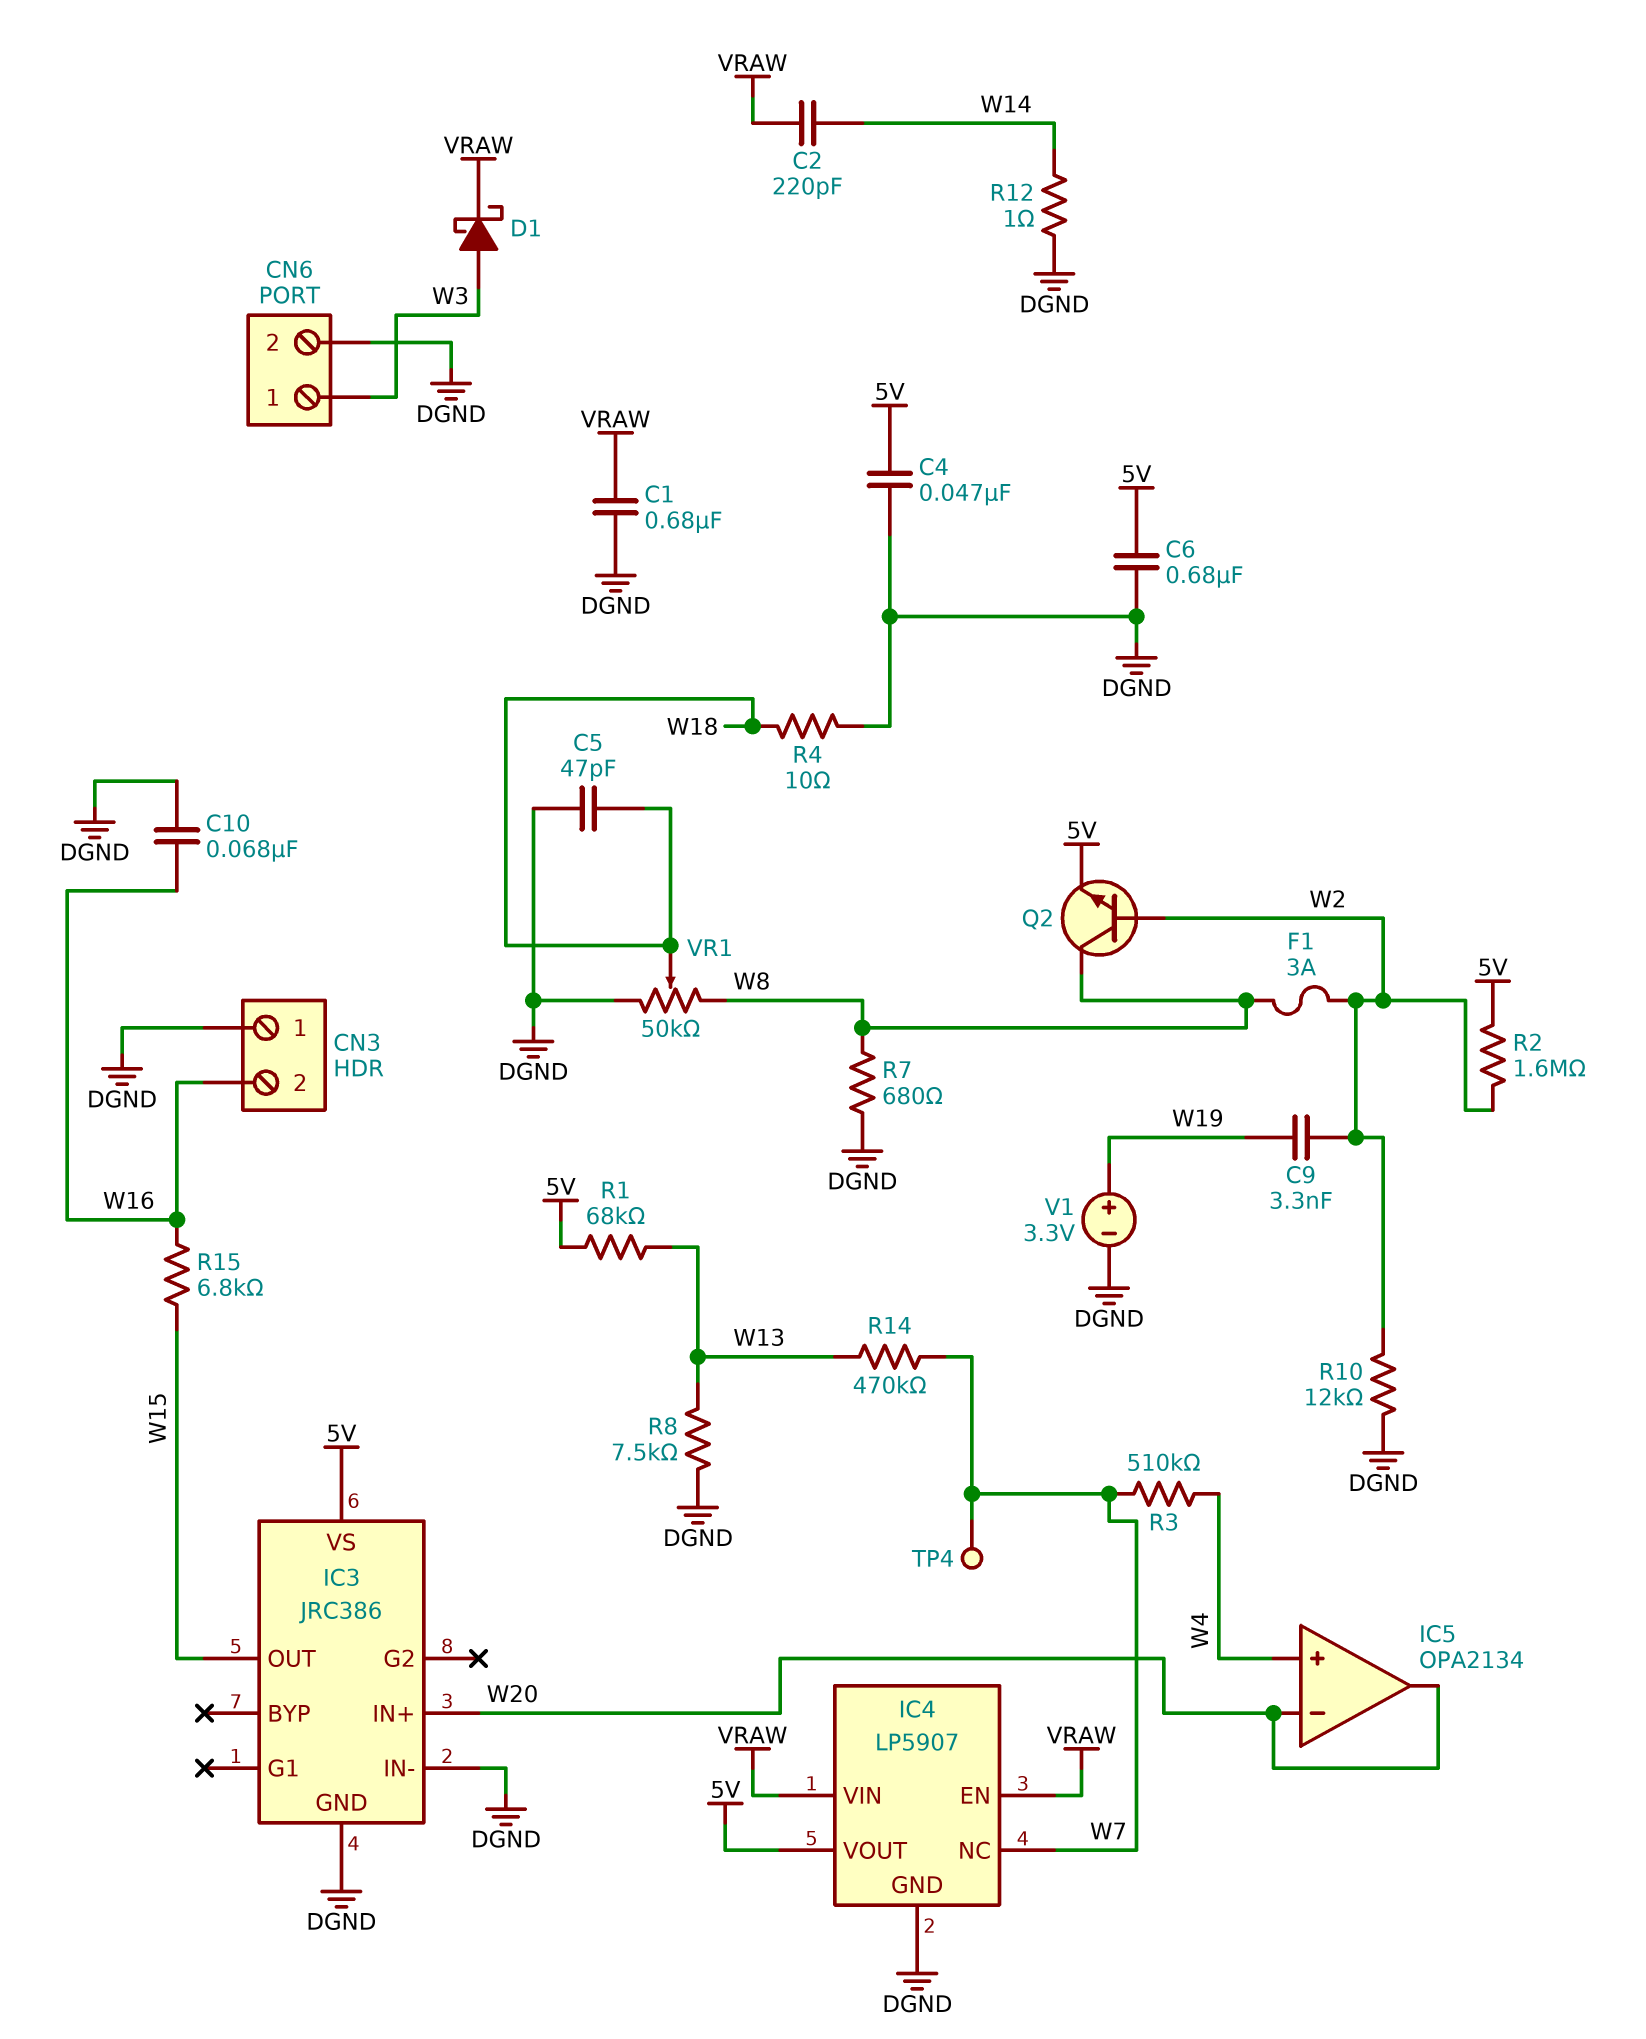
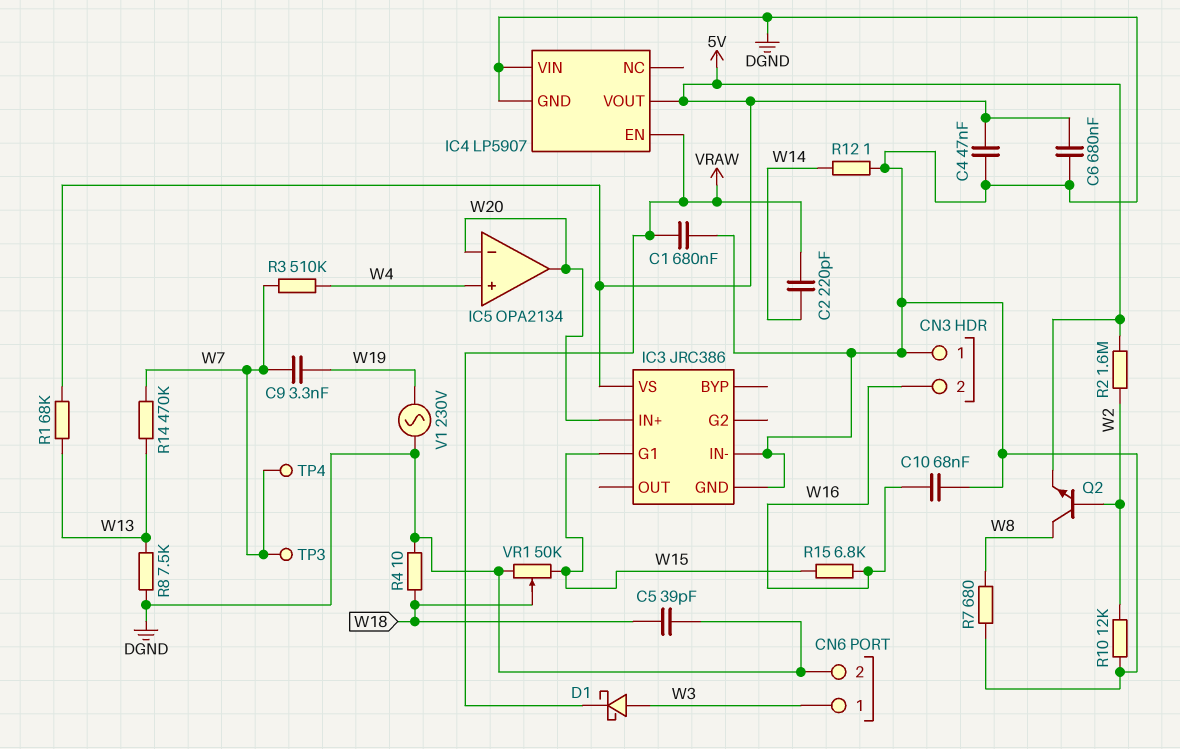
C5: 47pF (DGND, W18) -> 39pF (DGND, W18)
C9: 3.3nF (W2, W19) -> 3.3nF (W7, W19)
F1: 3A (W2, W8) -> none
IC3 pin G1: none -> W15
IC3 pin OUT: W15 -> none
IC4 pin NC: W7 -> none
IC4 pin VIN: VRAW -> DGND
TP3: none -> test point (W7)
V1: 3.3V (plus W19, minus DGND) -> AC 230V (DGND, W19)
VR1: 50k (DGND, W8, wiper W18) -> 50k (DGND, W15, wiper W18)

